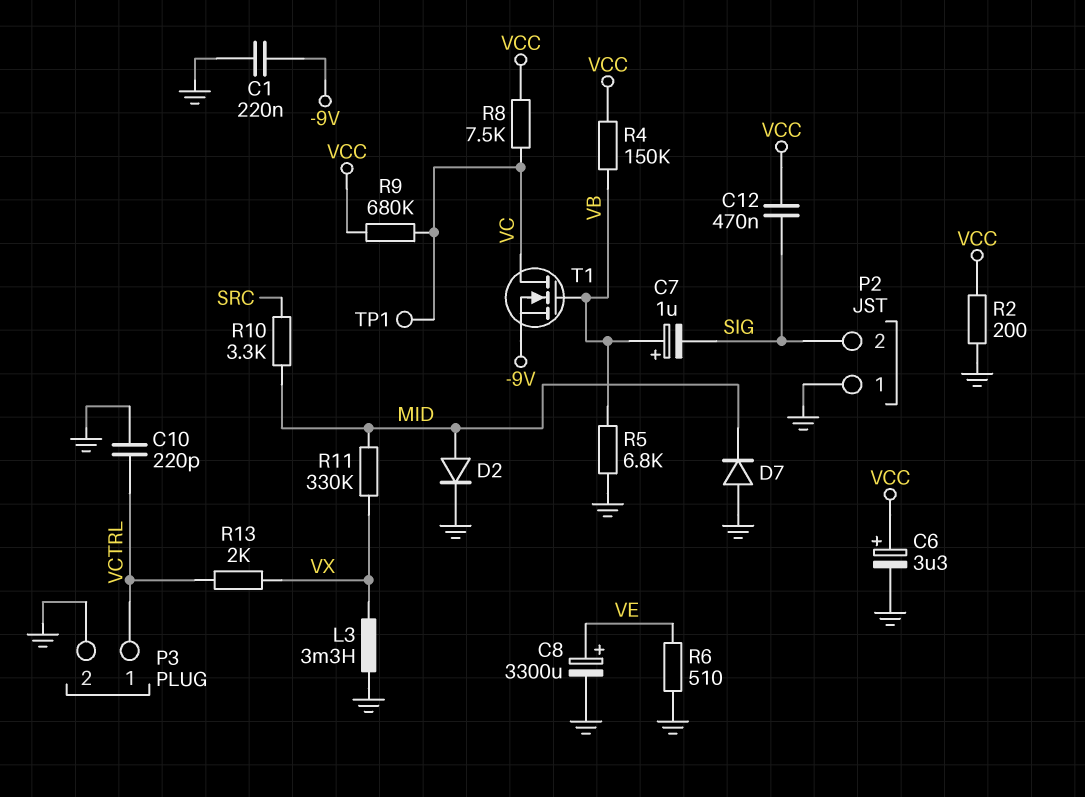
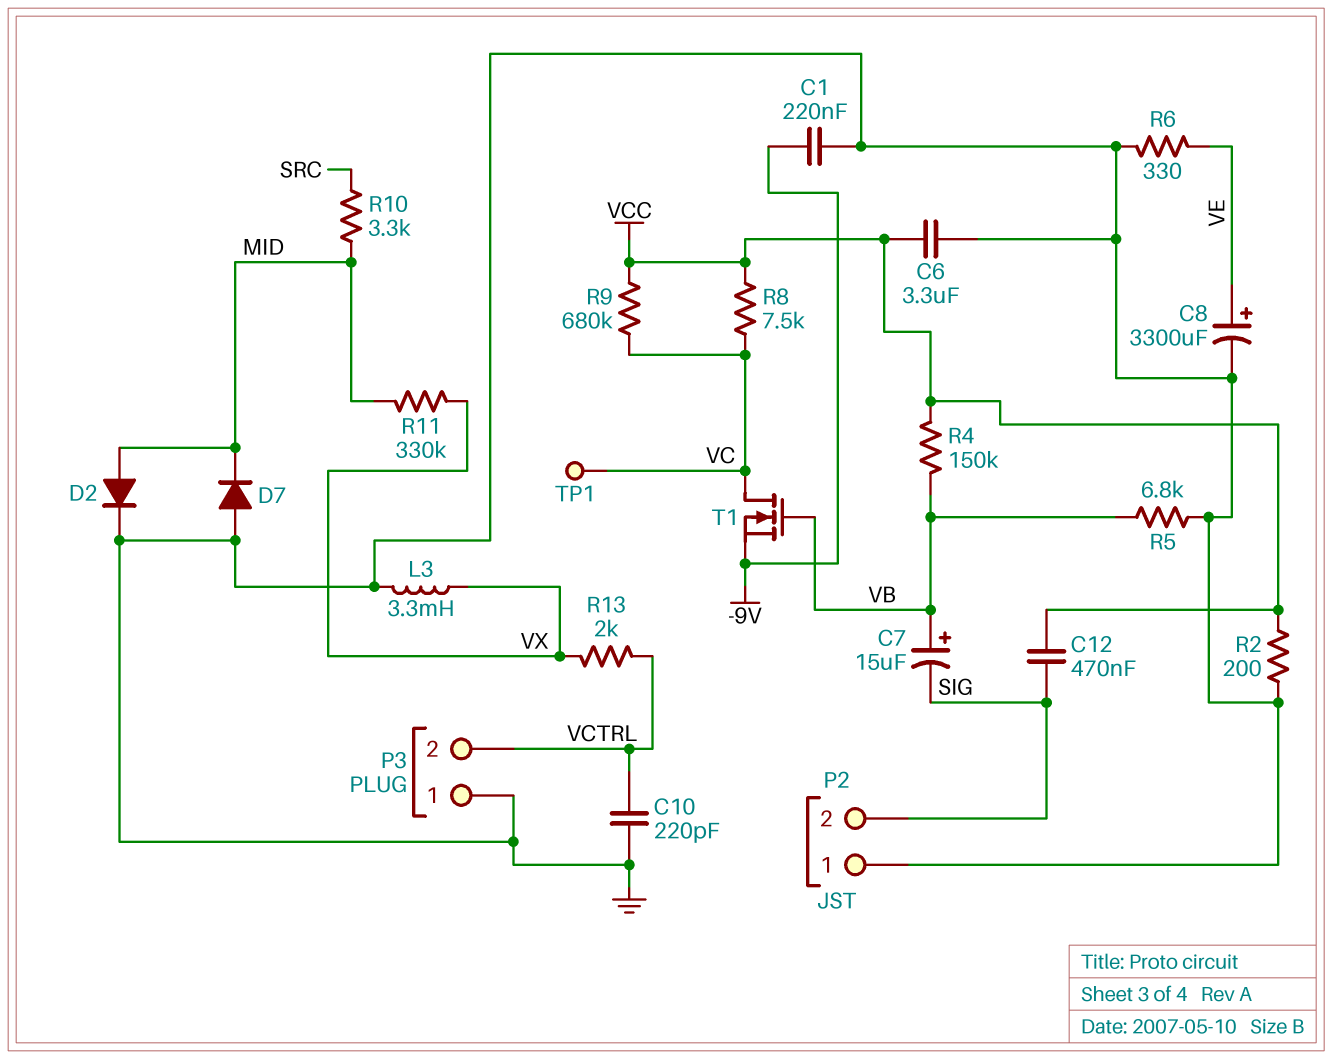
C6: 3.3uF (plus VCC, minus GND) -> 3.3uF (GND, VCC)
C7: 1uF (plus VB, minus SIG) -> 15uF (plus VB, minus SIG)
P3 pin 1: VCTRL -> GND
P3 pin 2: GND -> VCTRL
R6: 510 (GND, VE) -> 330 (GND, VE)

